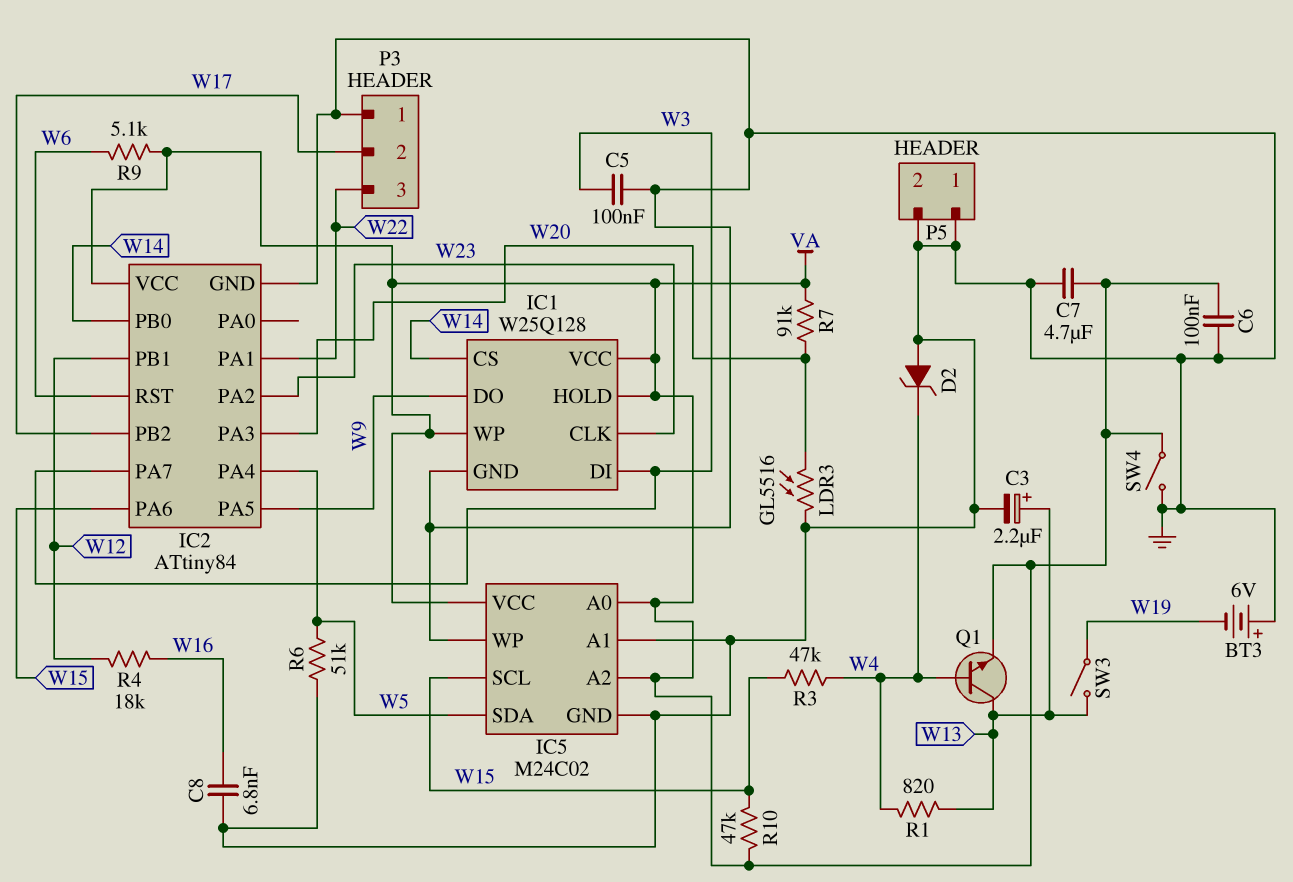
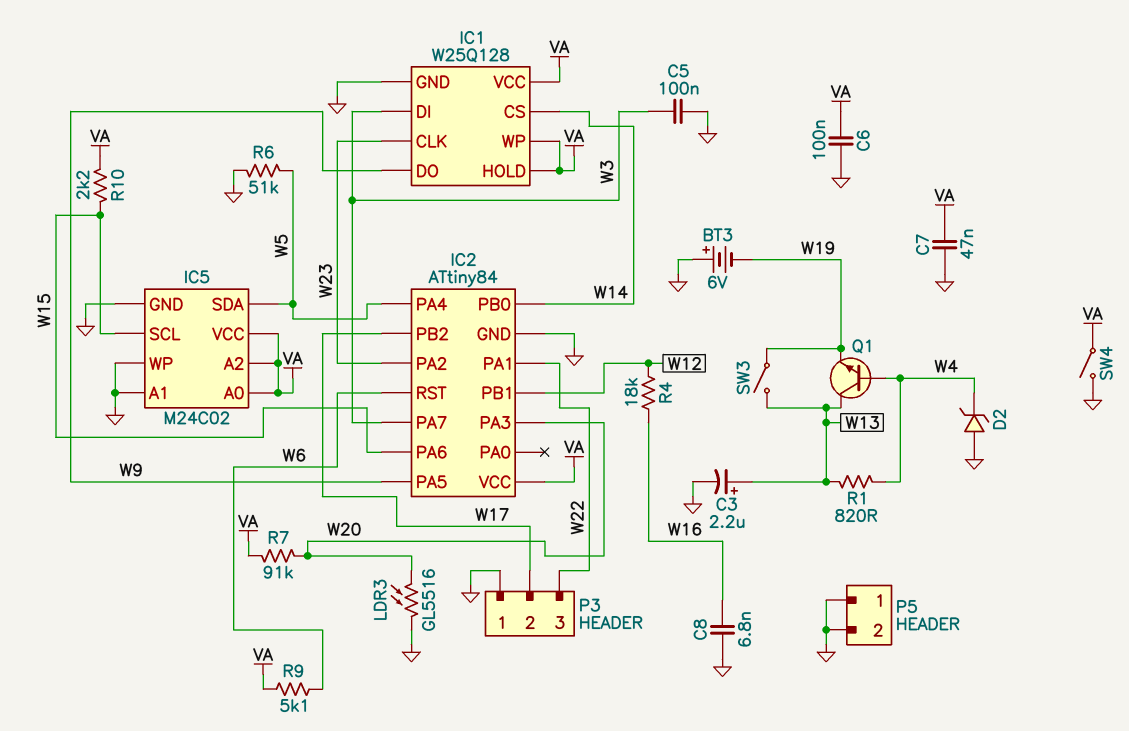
C7: 4.7uF (GND, VA) -> 47nF (GND, VA)
Q1: NPN (B W4, C W13, E VA) -> NPN (B W4, C W13, E W19)
R3: 47k (W4, W15) -> none
R10: 47k (VA, W15) -> 2.2k (VA, W15)

